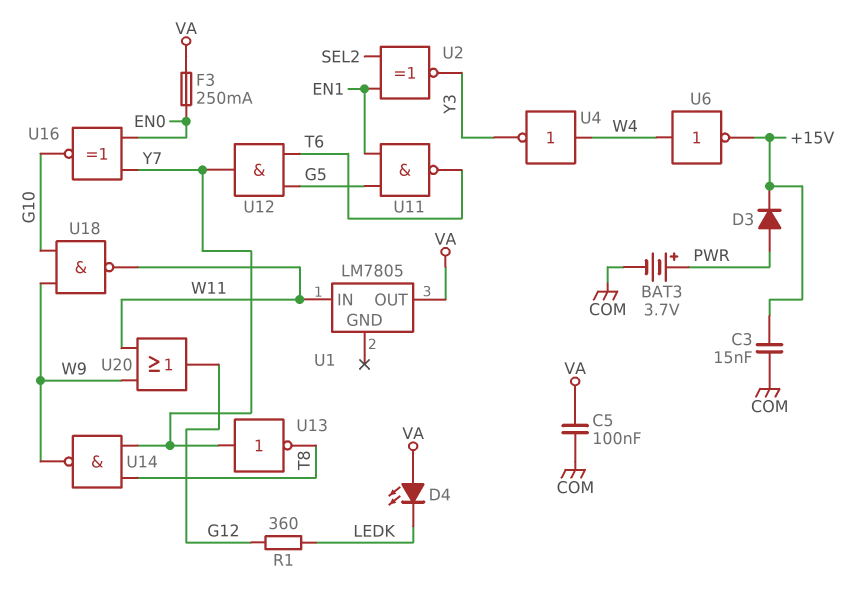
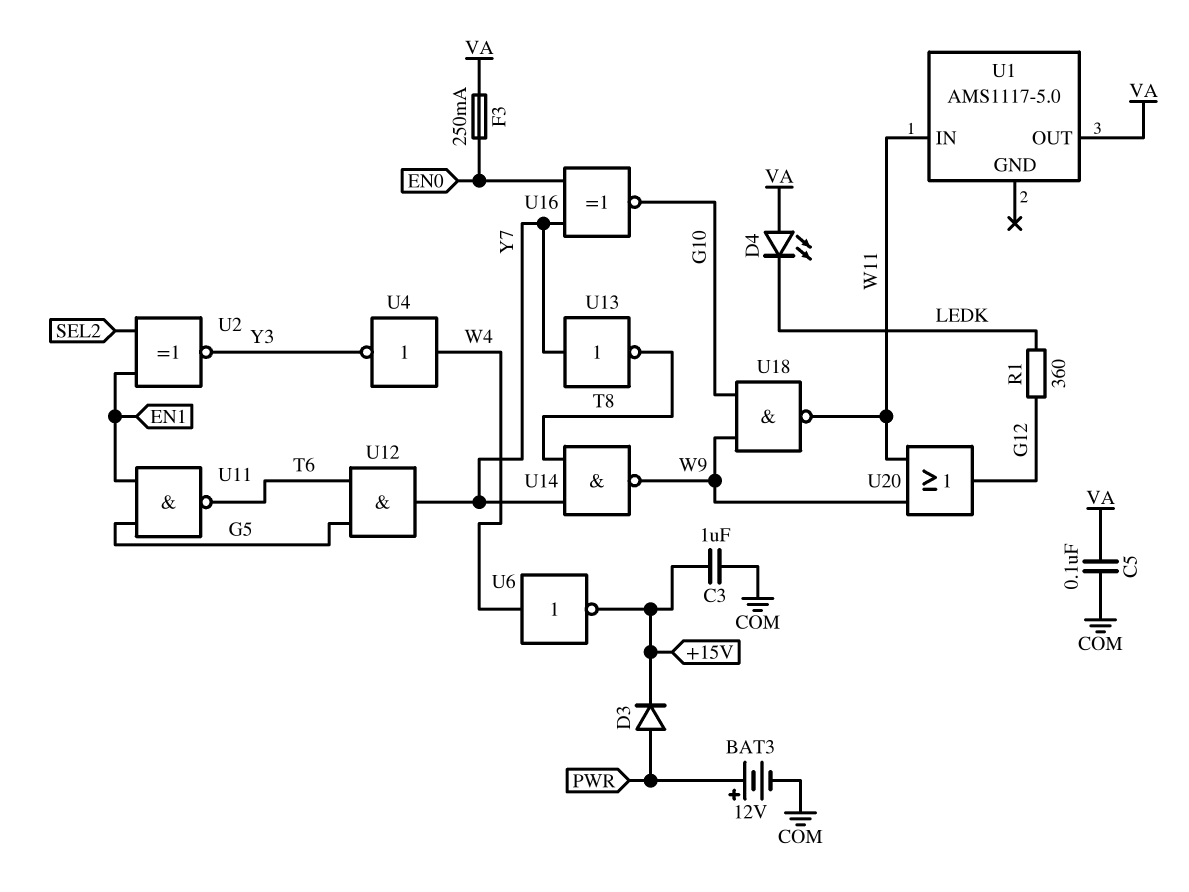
BAT3: 3.7V (plus PWR, minus COM) -> 12V (plus PWR, minus COM)
C3: 15nF (+15V, COM) -> 1uF (+15V, COM)
U1: LM7805 -> AMS1117-5.0

